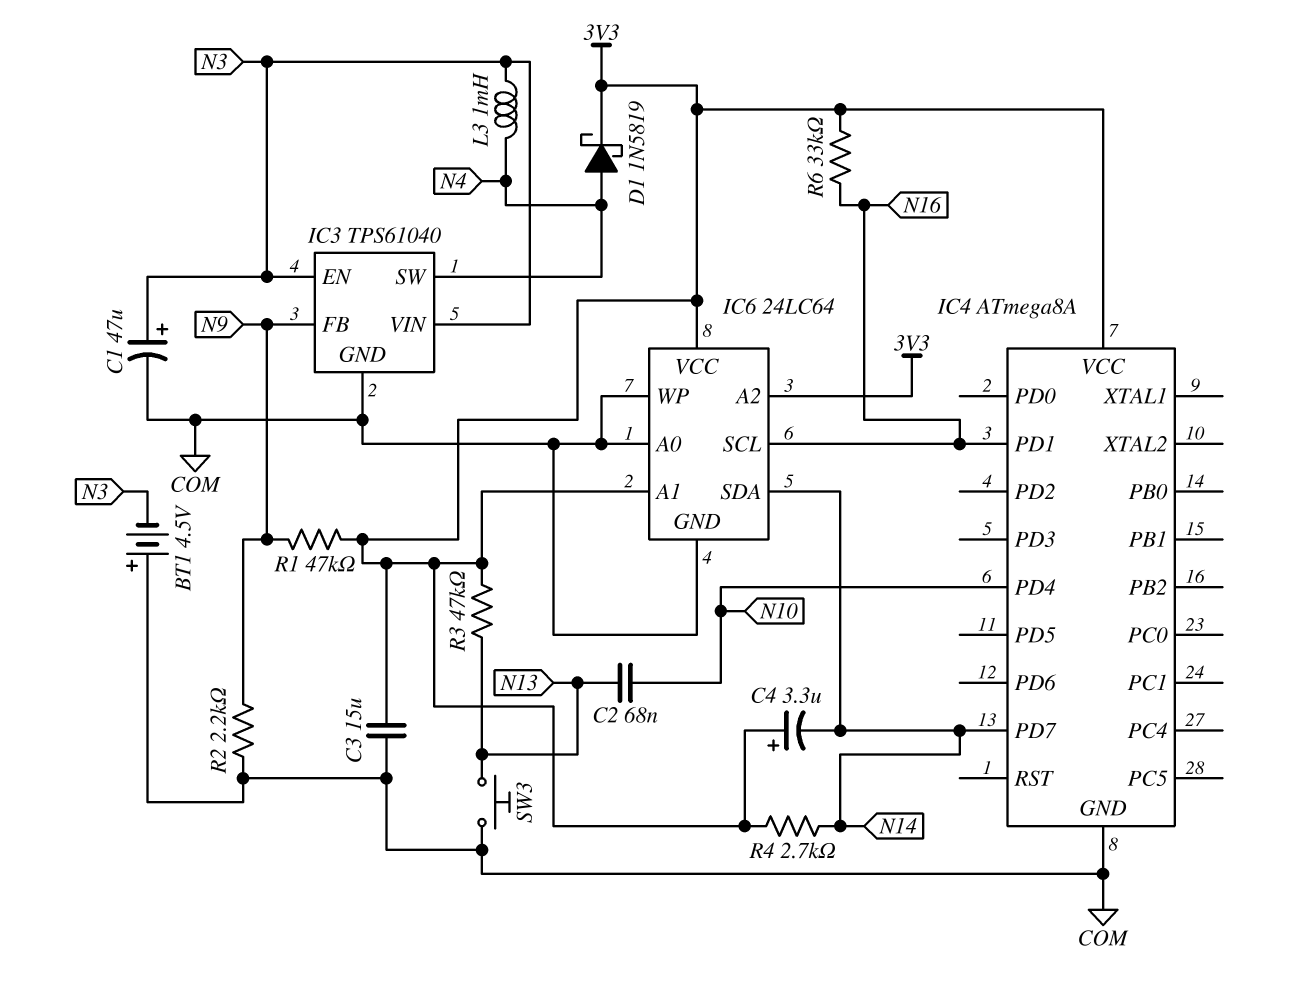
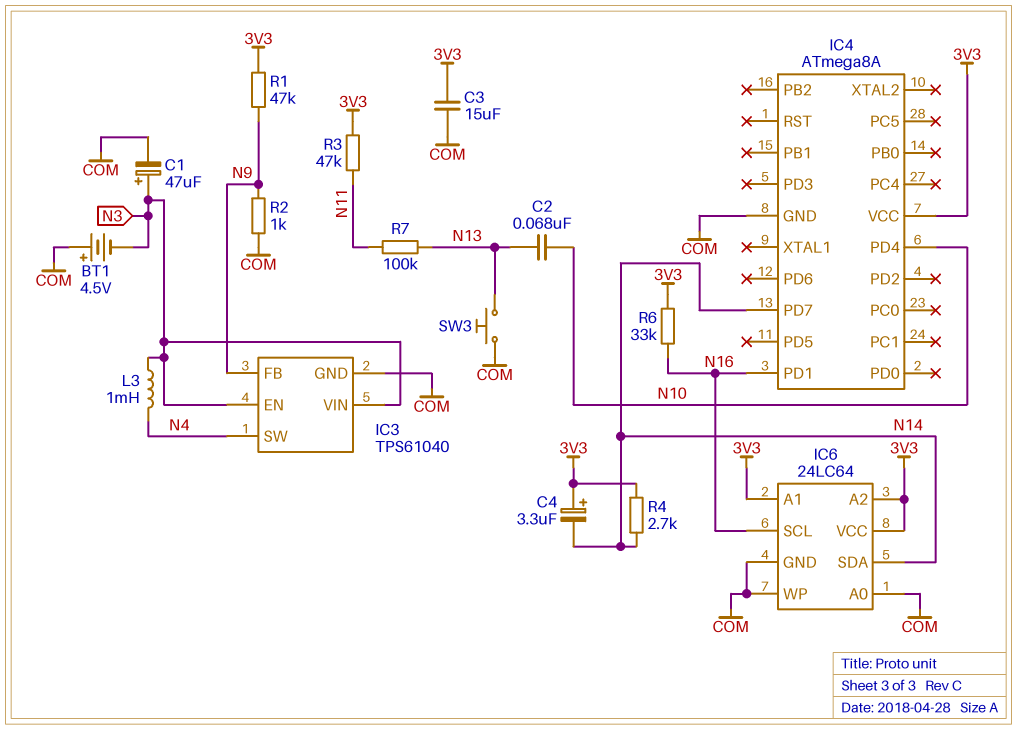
D1: schottky 1N5819 (A N4, K 3V3) -> none
R2: 2.2k (COM, N9) -> 1k (COM, N9)
R3: 47k (3V3, N13) -> 47k (3V3, N11)
R7: none -> 100k (N11, N13)

